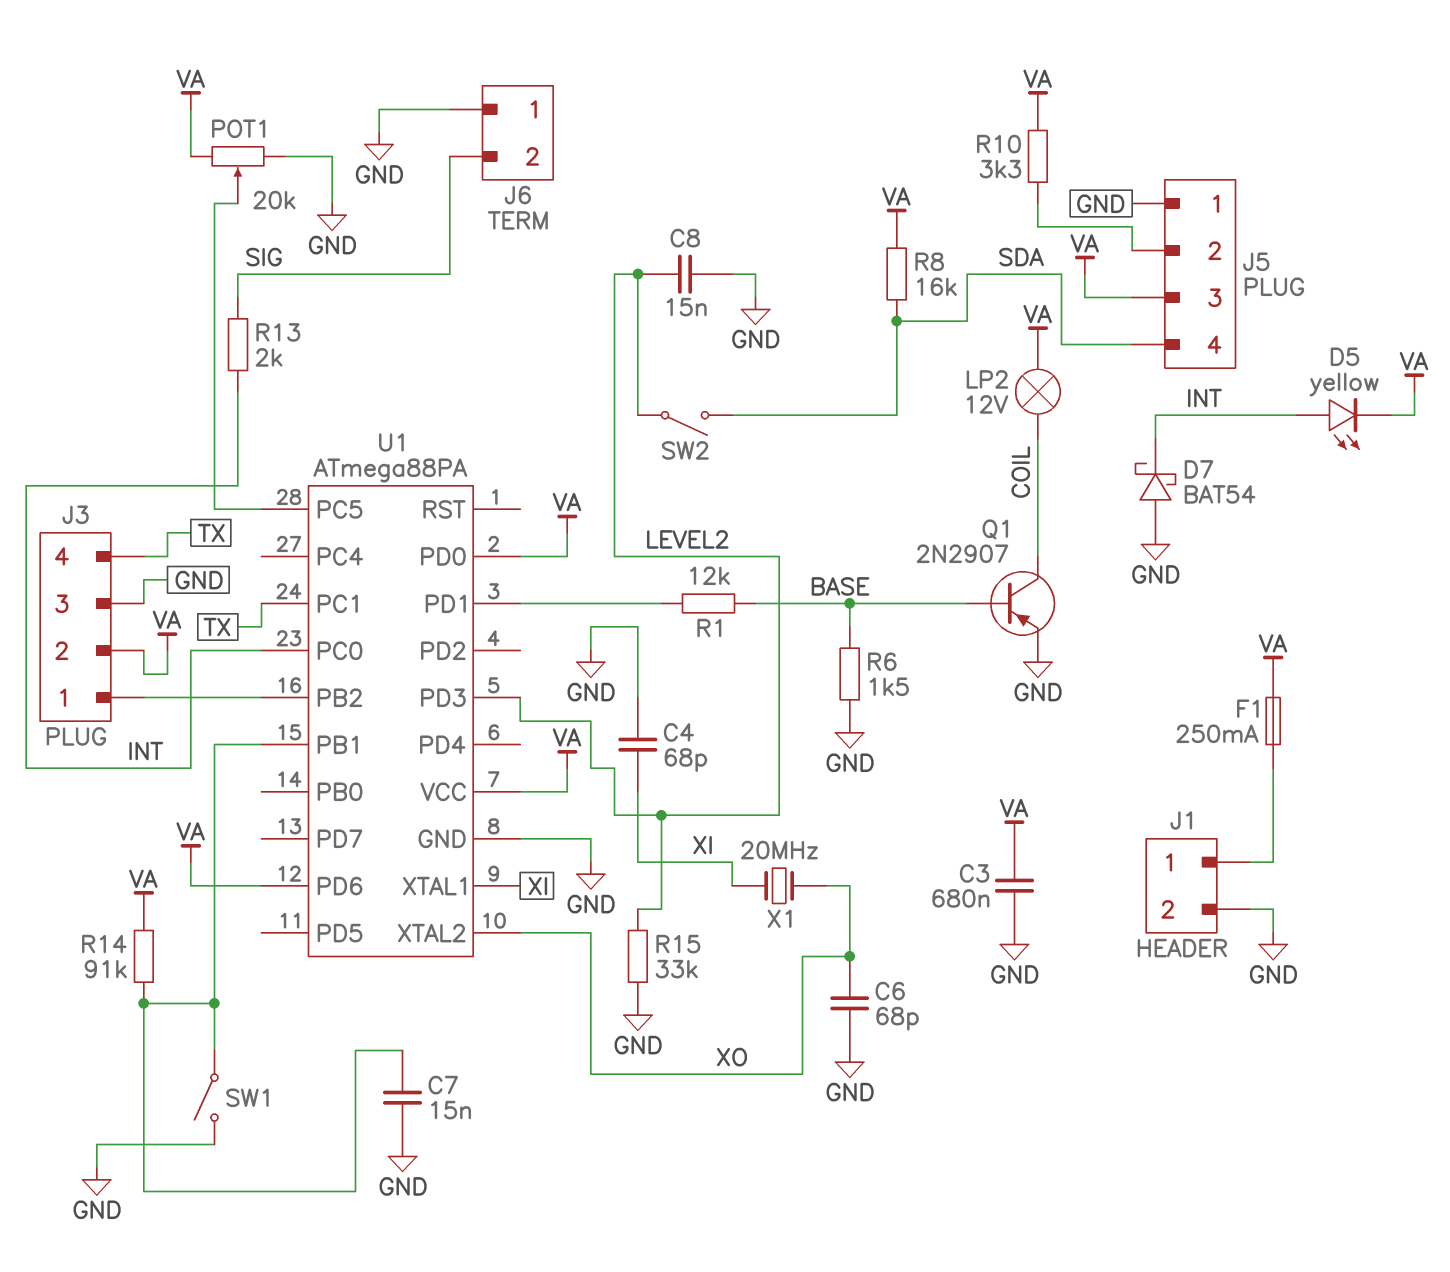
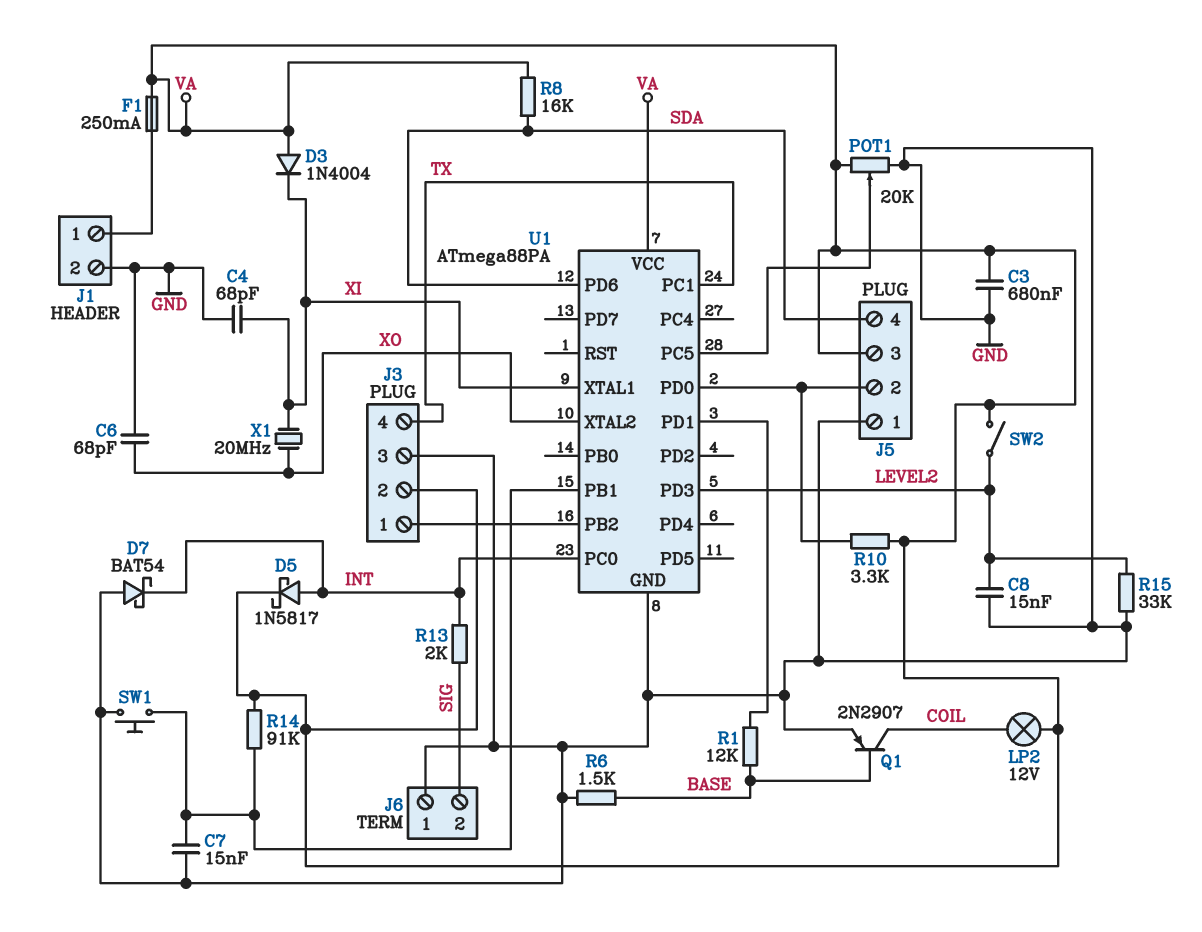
D3: none -> diode 1N4004 (A VA, K XI)
D5: LED yellow (A INT, K VA) -> schottky 1N5817 (A INT, K VA)
SW1: switch (GND, U1/PB1) -> button (GND, U1/PB1)
SW2: switch (LEVEL2, SDA) -> switch (LEVEL2, VA)
U1 pin PD0: VA -> J5/2
U1 pin PD6: VA -> SDA

